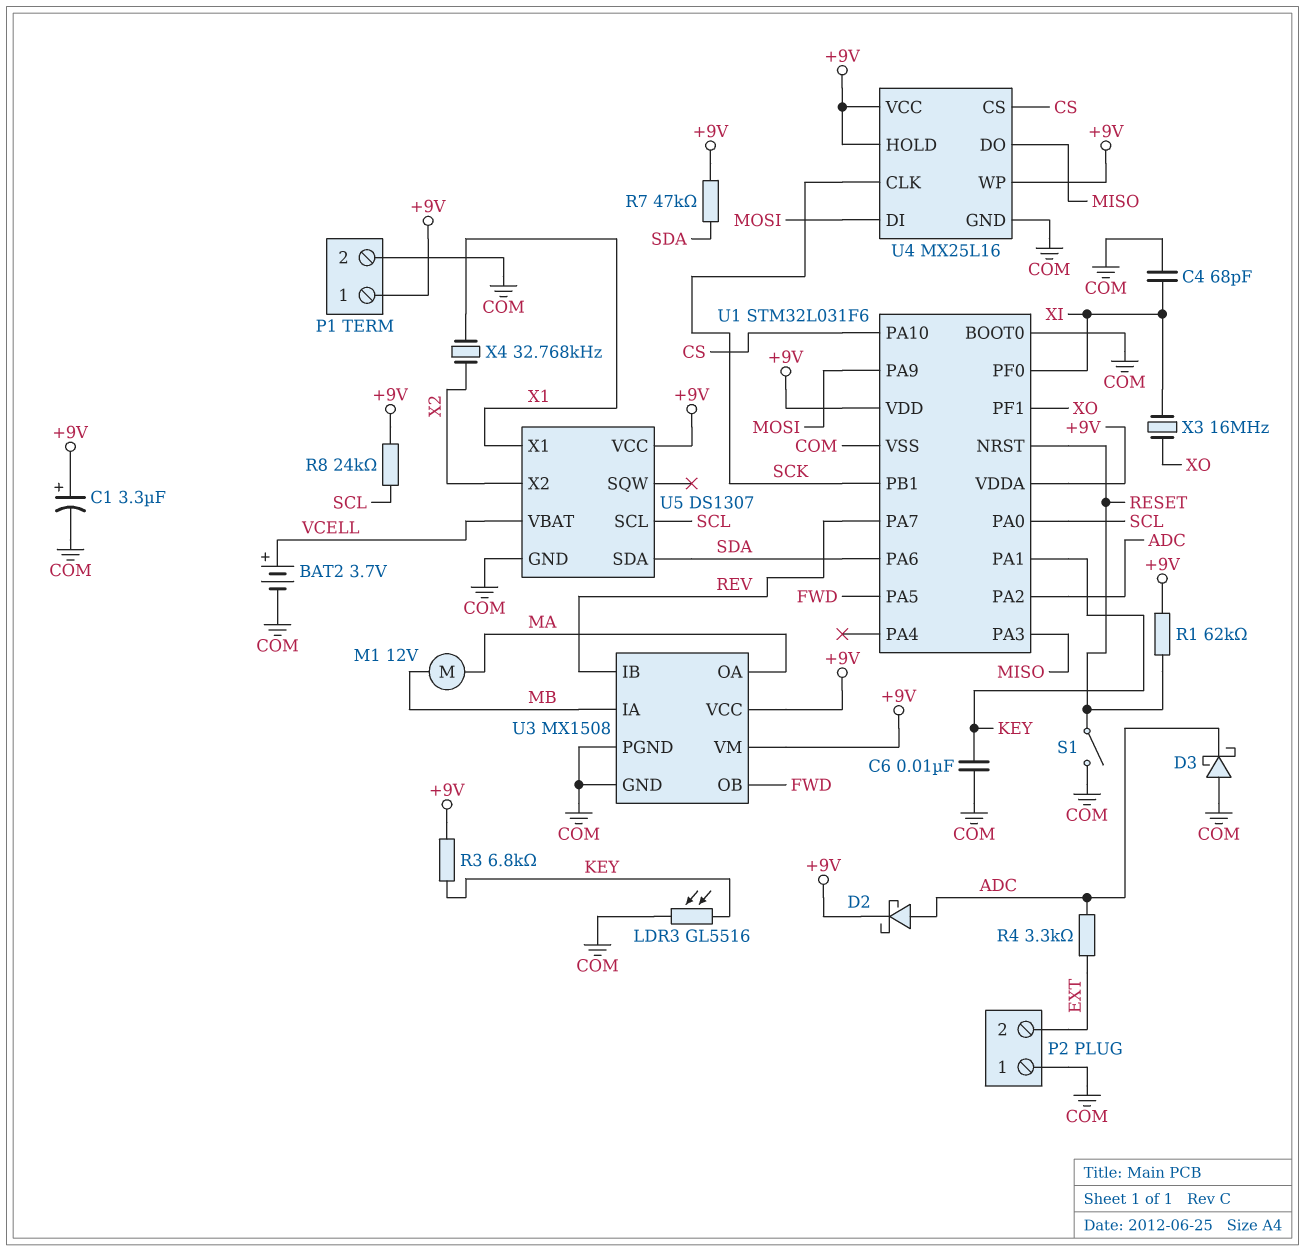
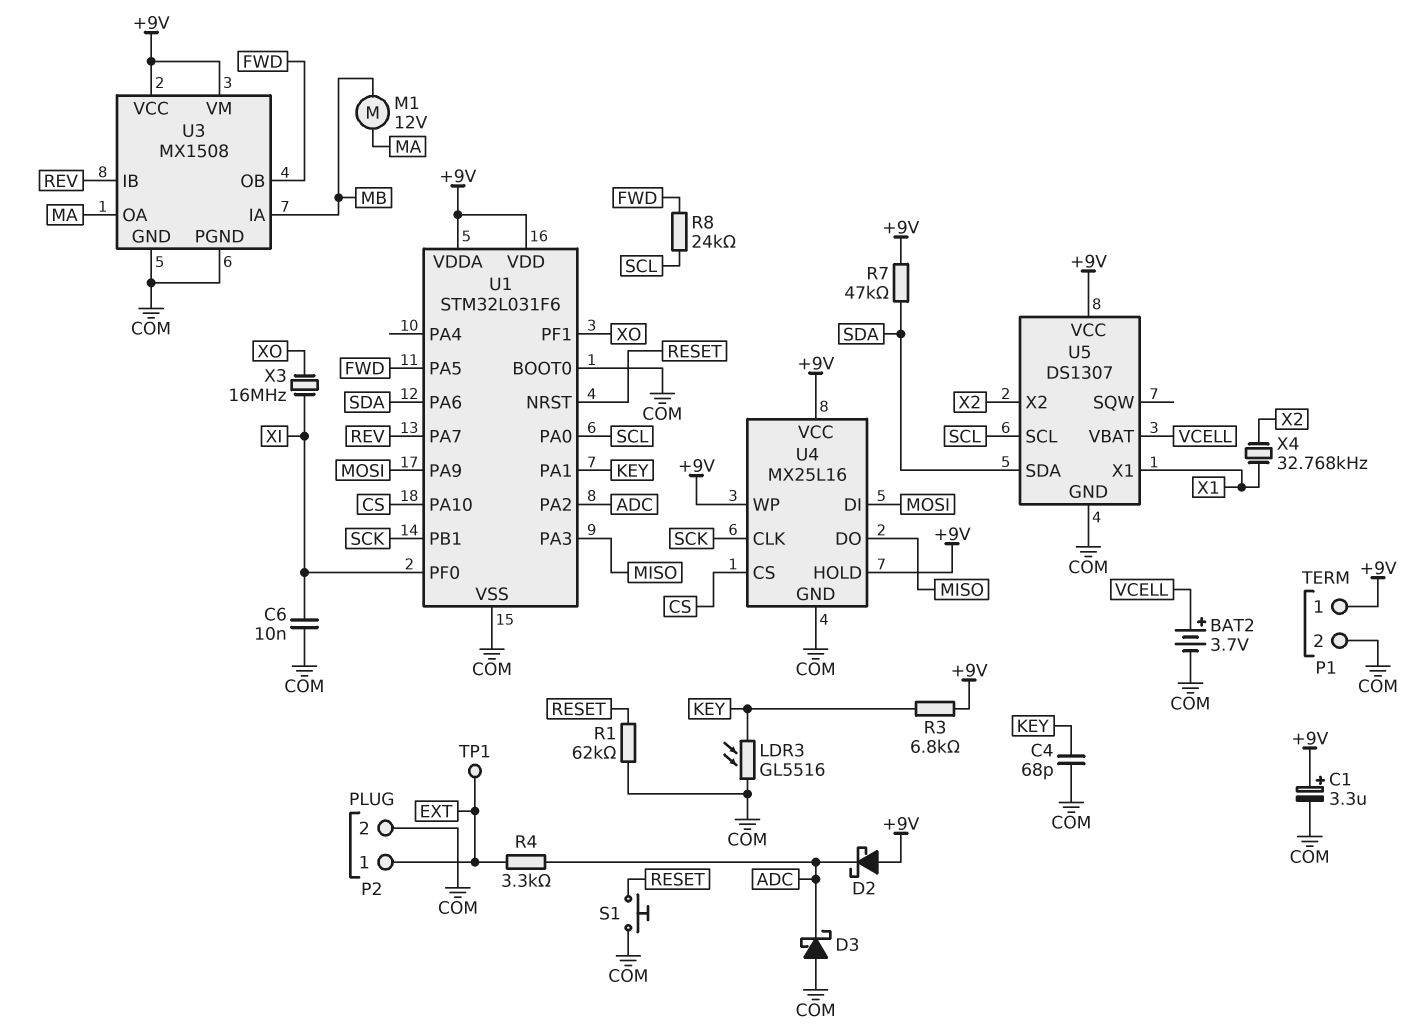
C4: 68pF (COM, XI) -> 68pF (COM, KEY)
C6: 10nF (COM, KEY) -> 10nF (COM, XI)
D2: schottky (A ADC, K +9V) -> schottky (A +9V, K ADC)
P2 pin 1: COM -> EXT
P2 pin 2: EXT -> COM
R1: 62k (+9V, RESET) -> 62k (COM, RESET)
R8: 24k (+9V, SCL) -> 24k (FWD, SCL)
S1: switch (COM, RESET) -> button (COM, RESET)
TP1: none -> test point (EXT)

